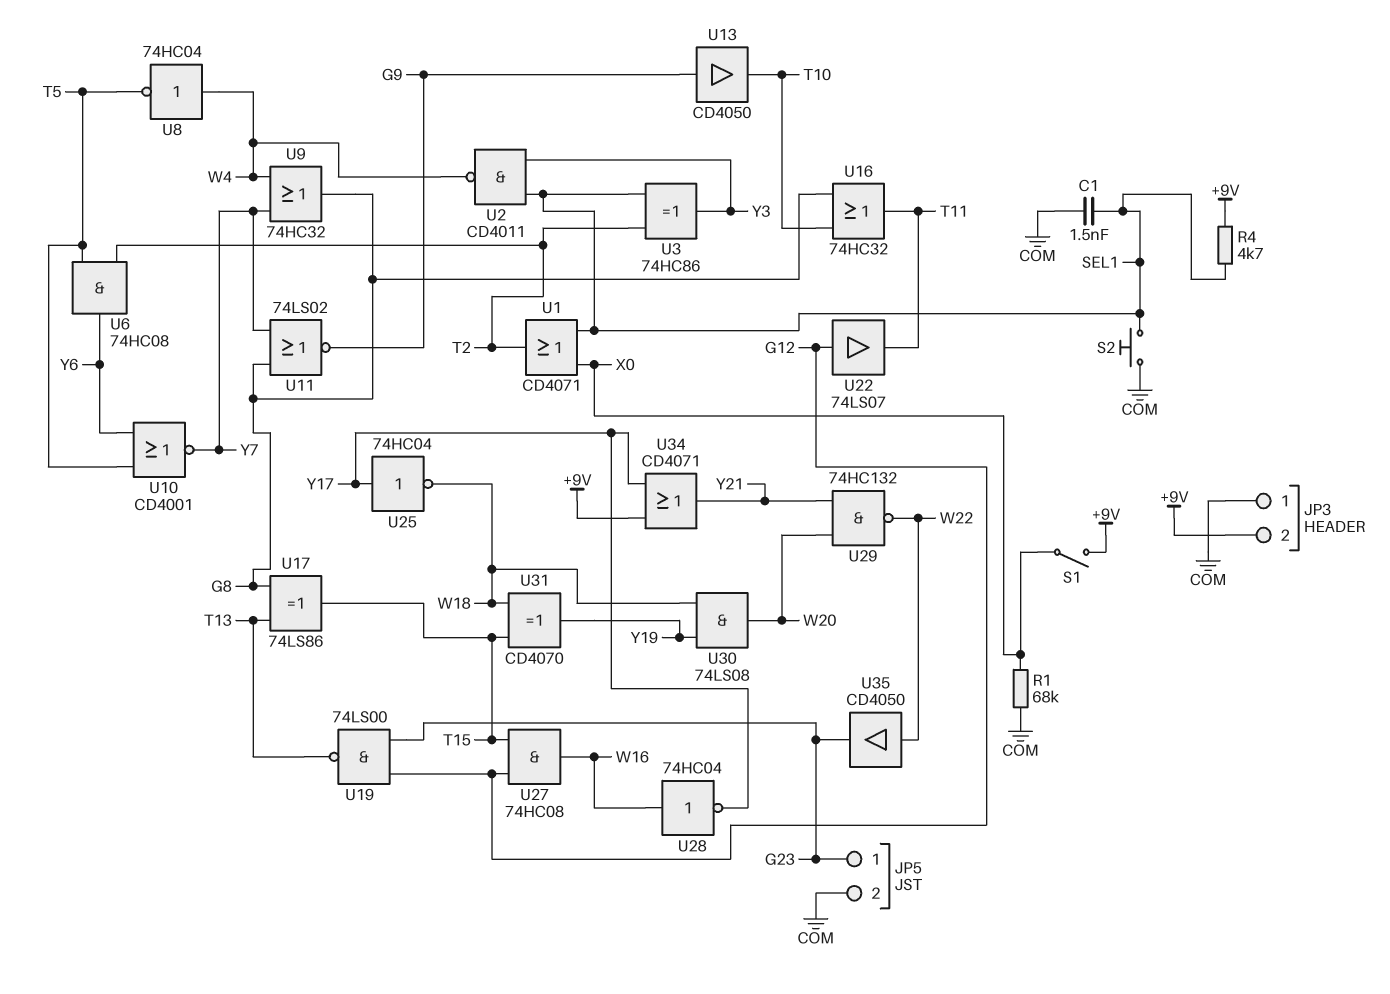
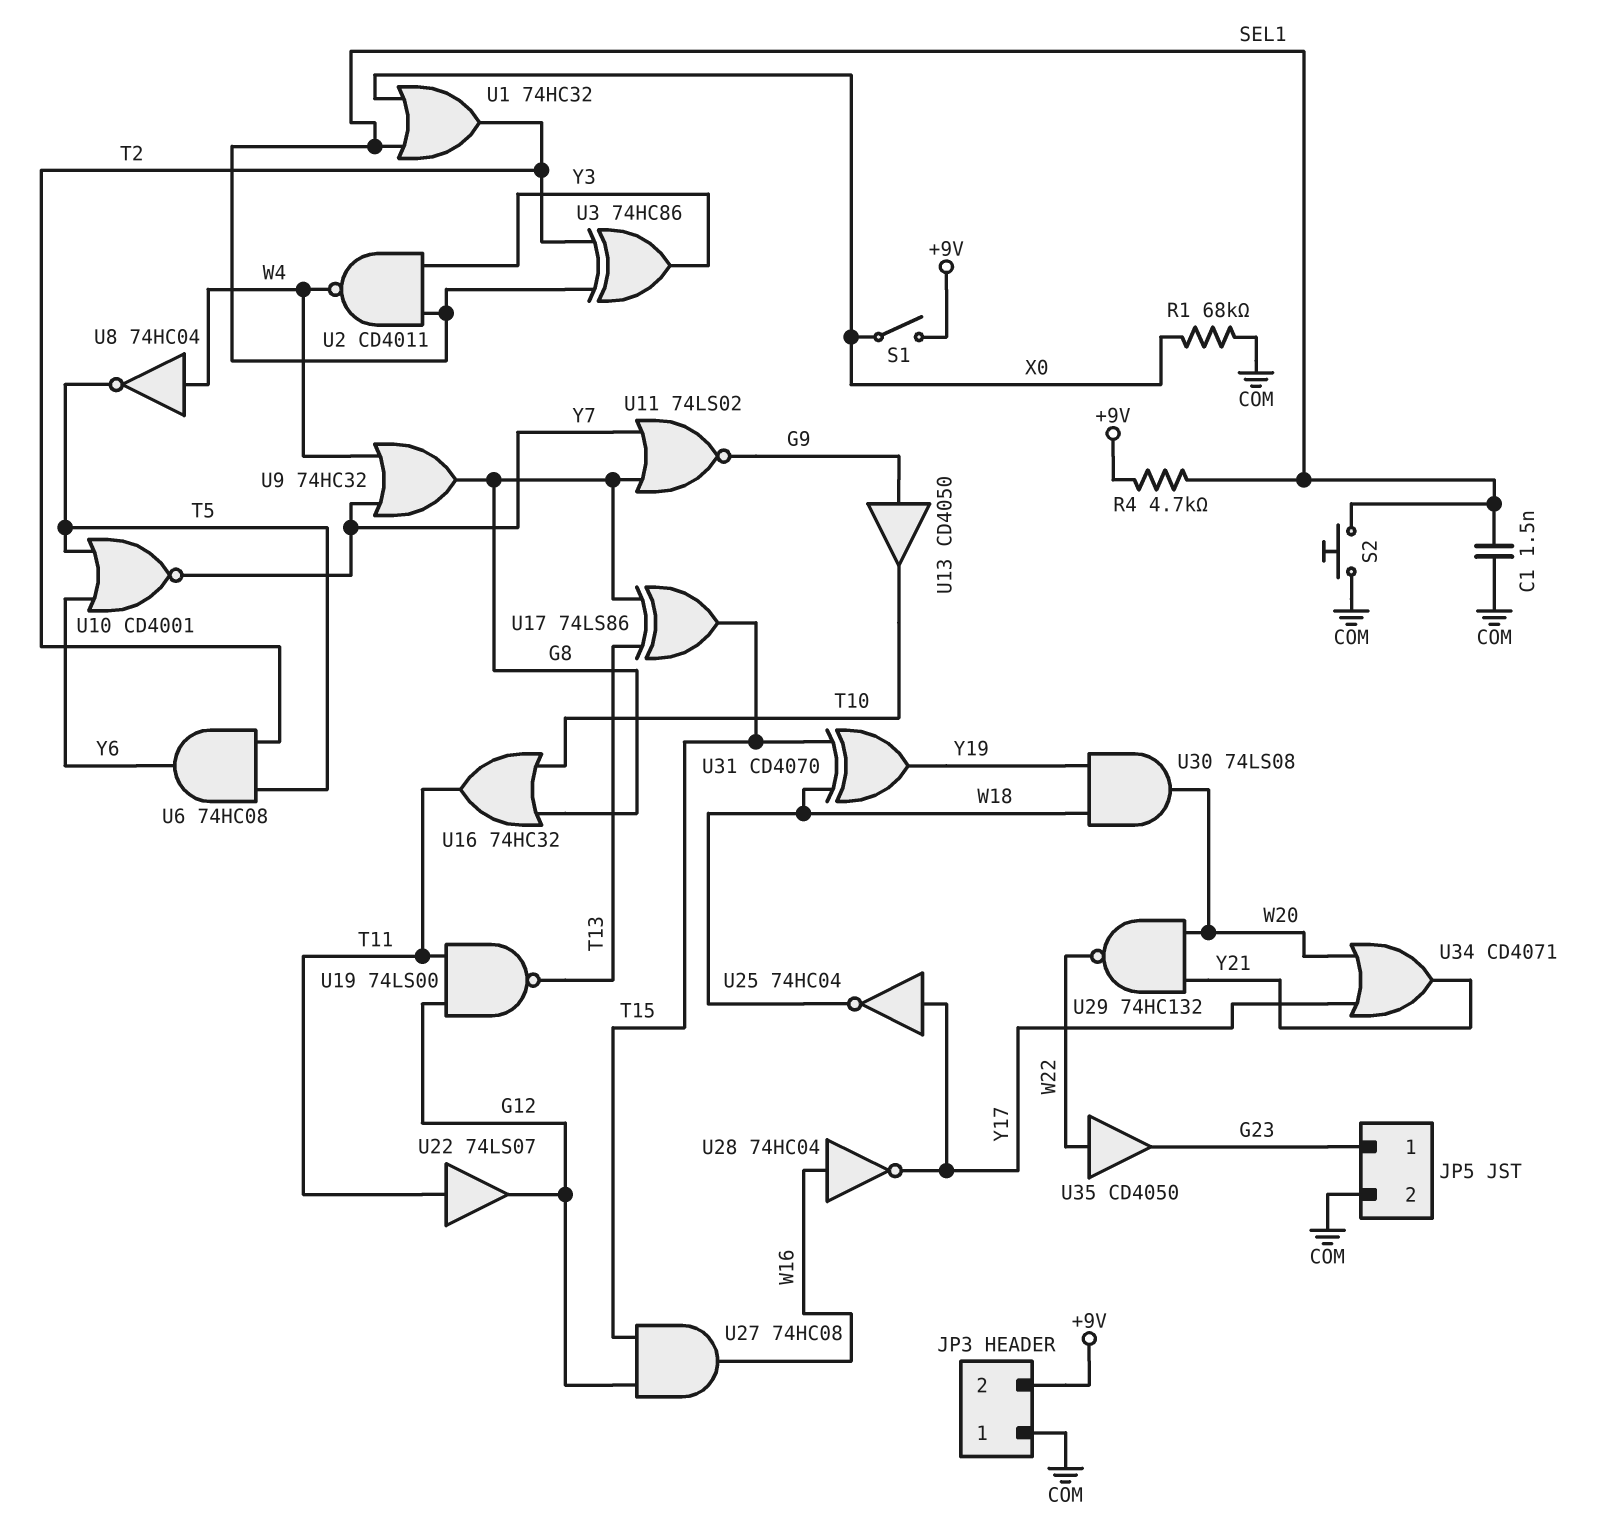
U1: OR CD4071 (in SEL1, in X0, out T2) -> OR 74HC32 (in SEL1, in X0, out T2)
U19: NAND 74LS00 (in G12, in G23, out T13) -> NAND 74LS00 (in G12, in T11, out T13)
U22: buffer 74LS07 (in G12, out T11) -> buffer 74LS07 (in T11, out G12)
U34: OR CD4071 (in +9V, in Y17, out Y21) -> OR CD4071 (in W20, in Y17, out Y21)

